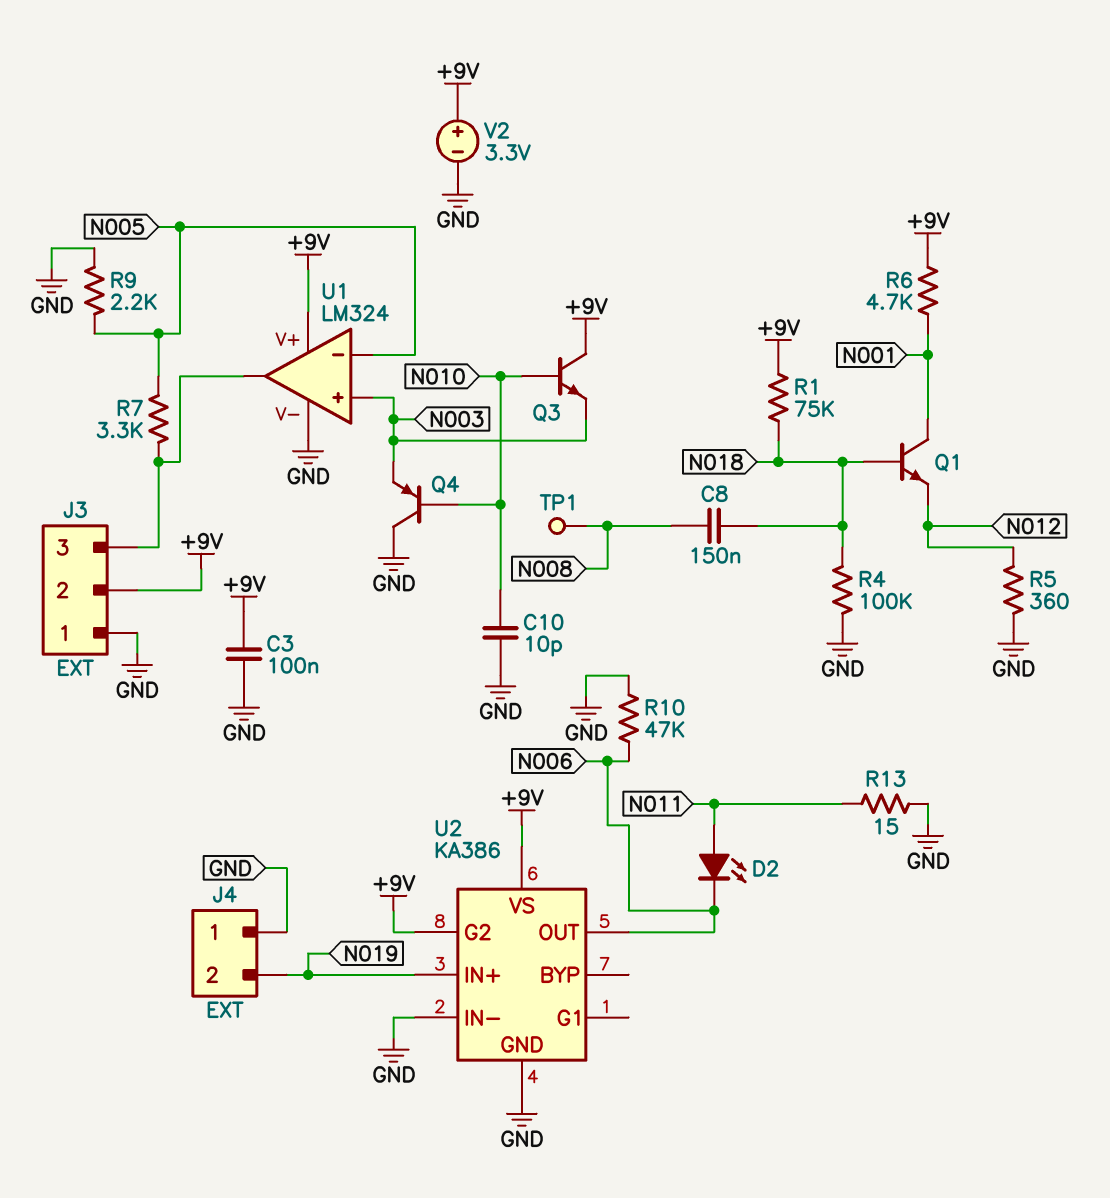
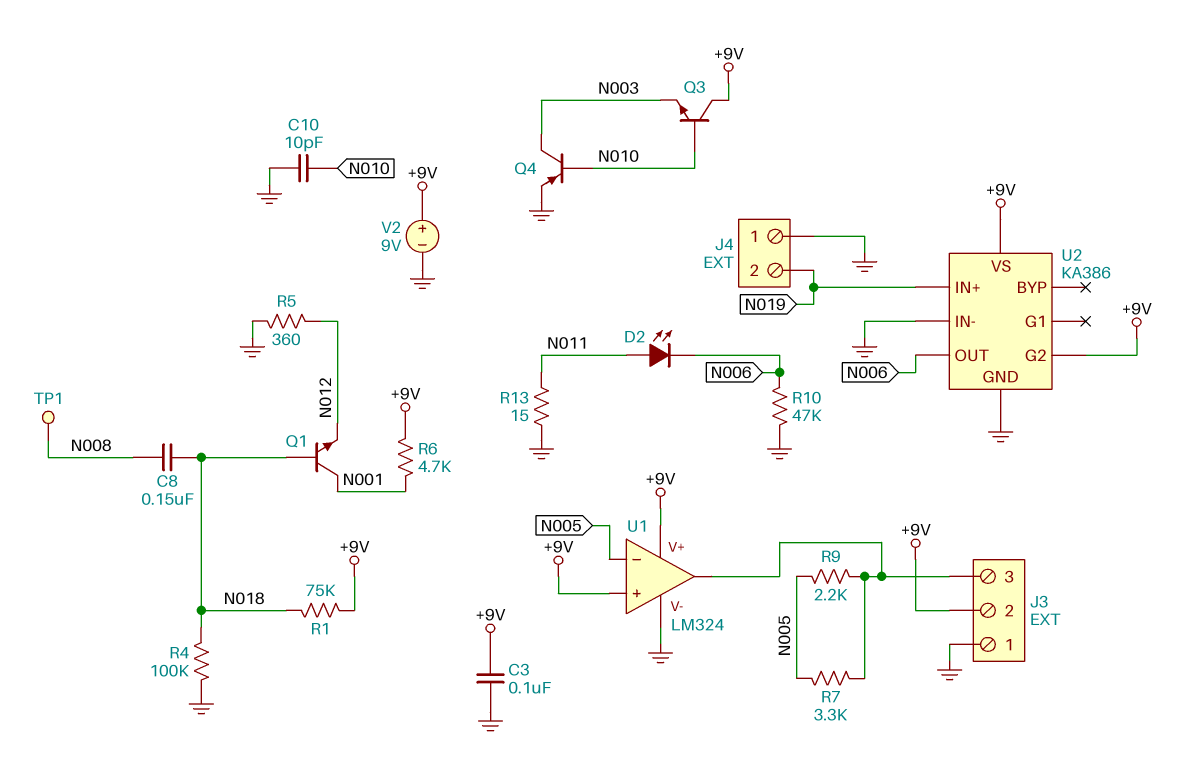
Q4: PNP (B N010, C GND, E N003) -> PNP (B N010, C N003, E GND)
R9: 2.2k (GND, N005) -> 2.2k (J3/3, N005)
U1 pin in+: N003 -> +9V
V2: 3.3V (plus +9V, minus GND) -> 9V (plus +9V, minus GND)

